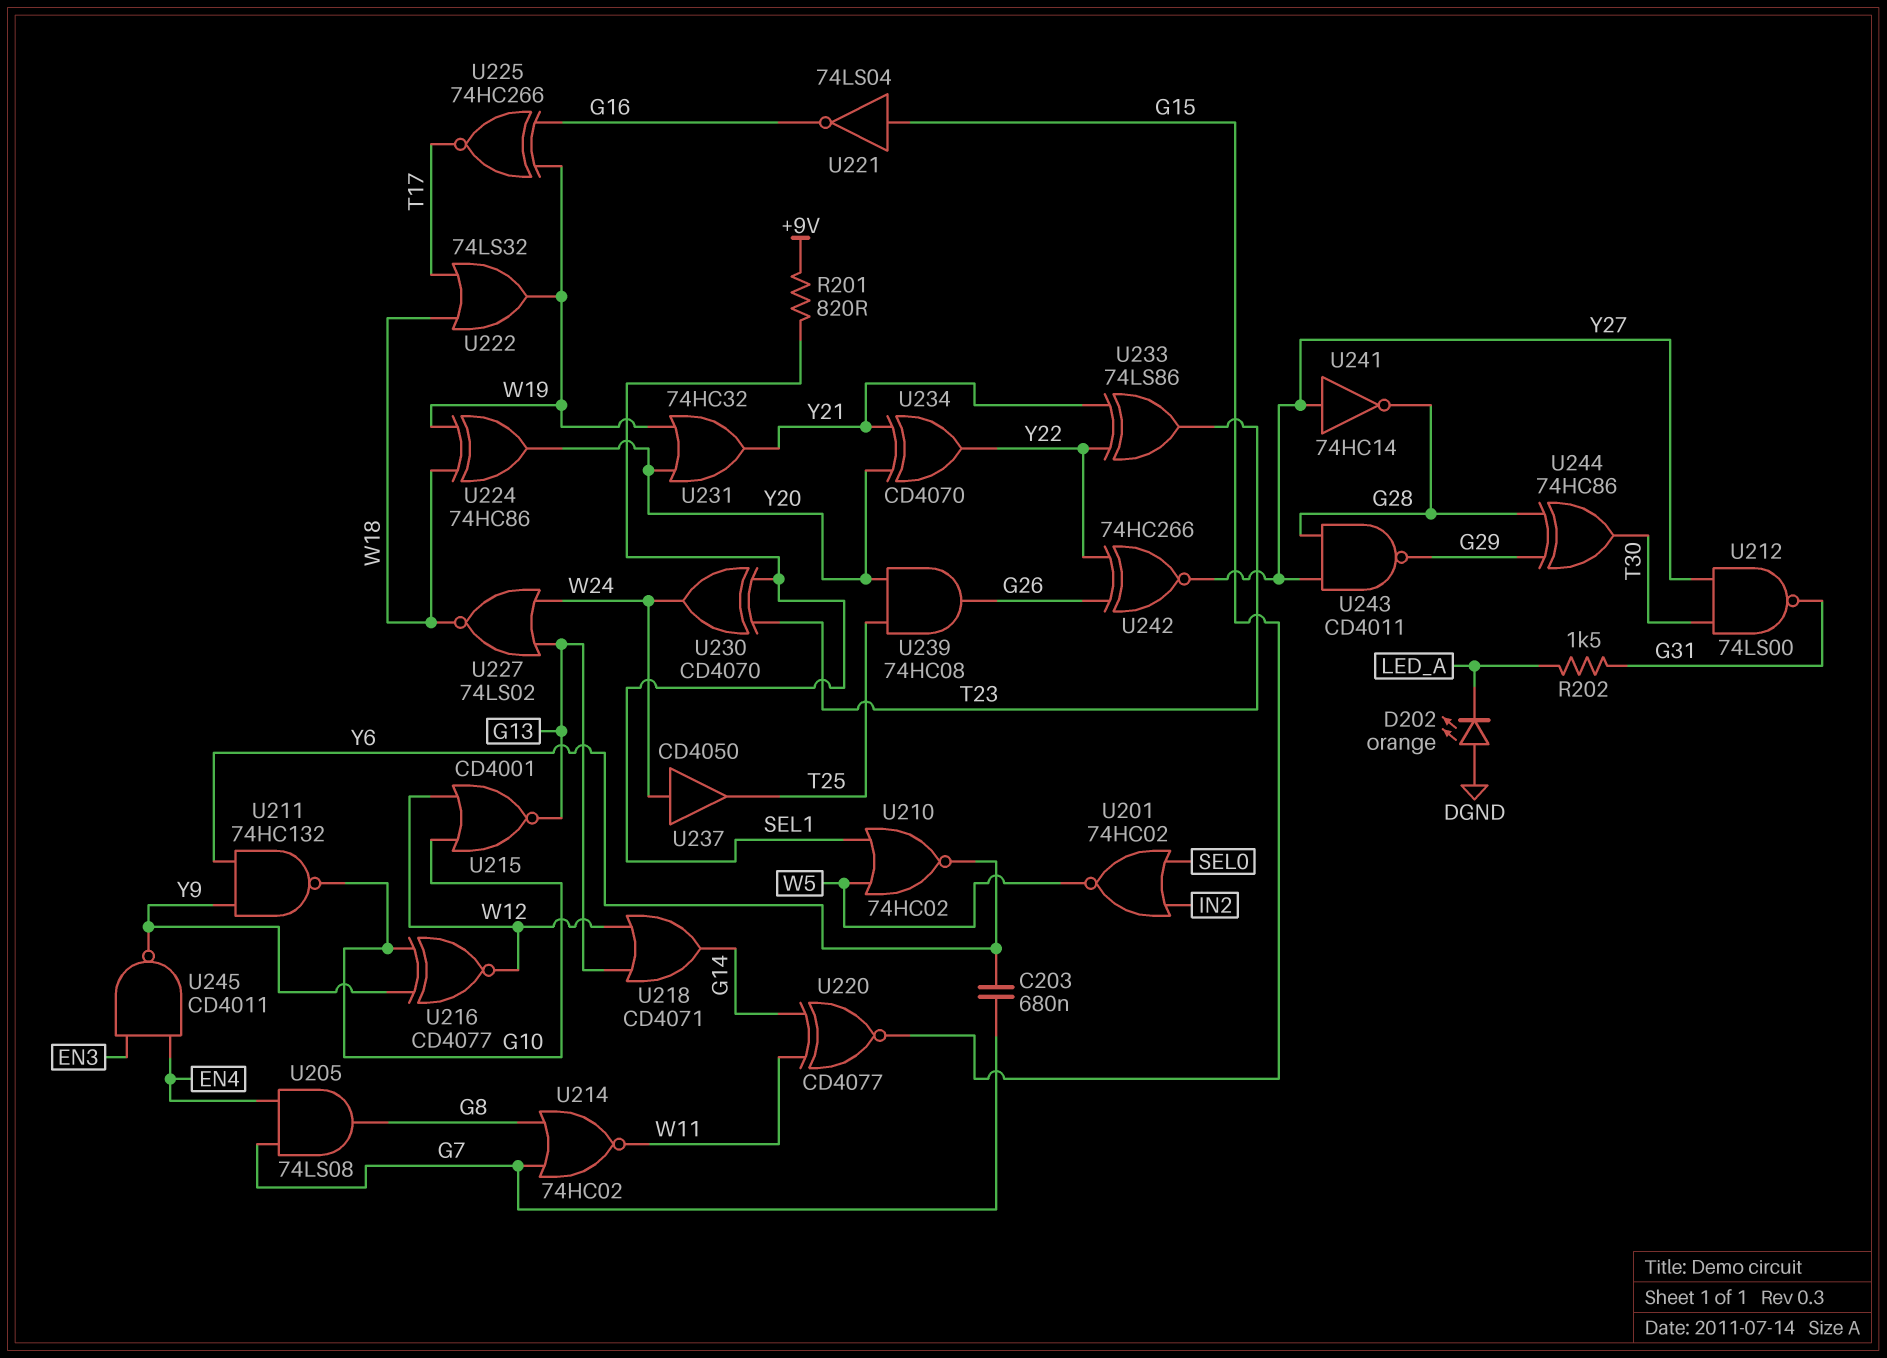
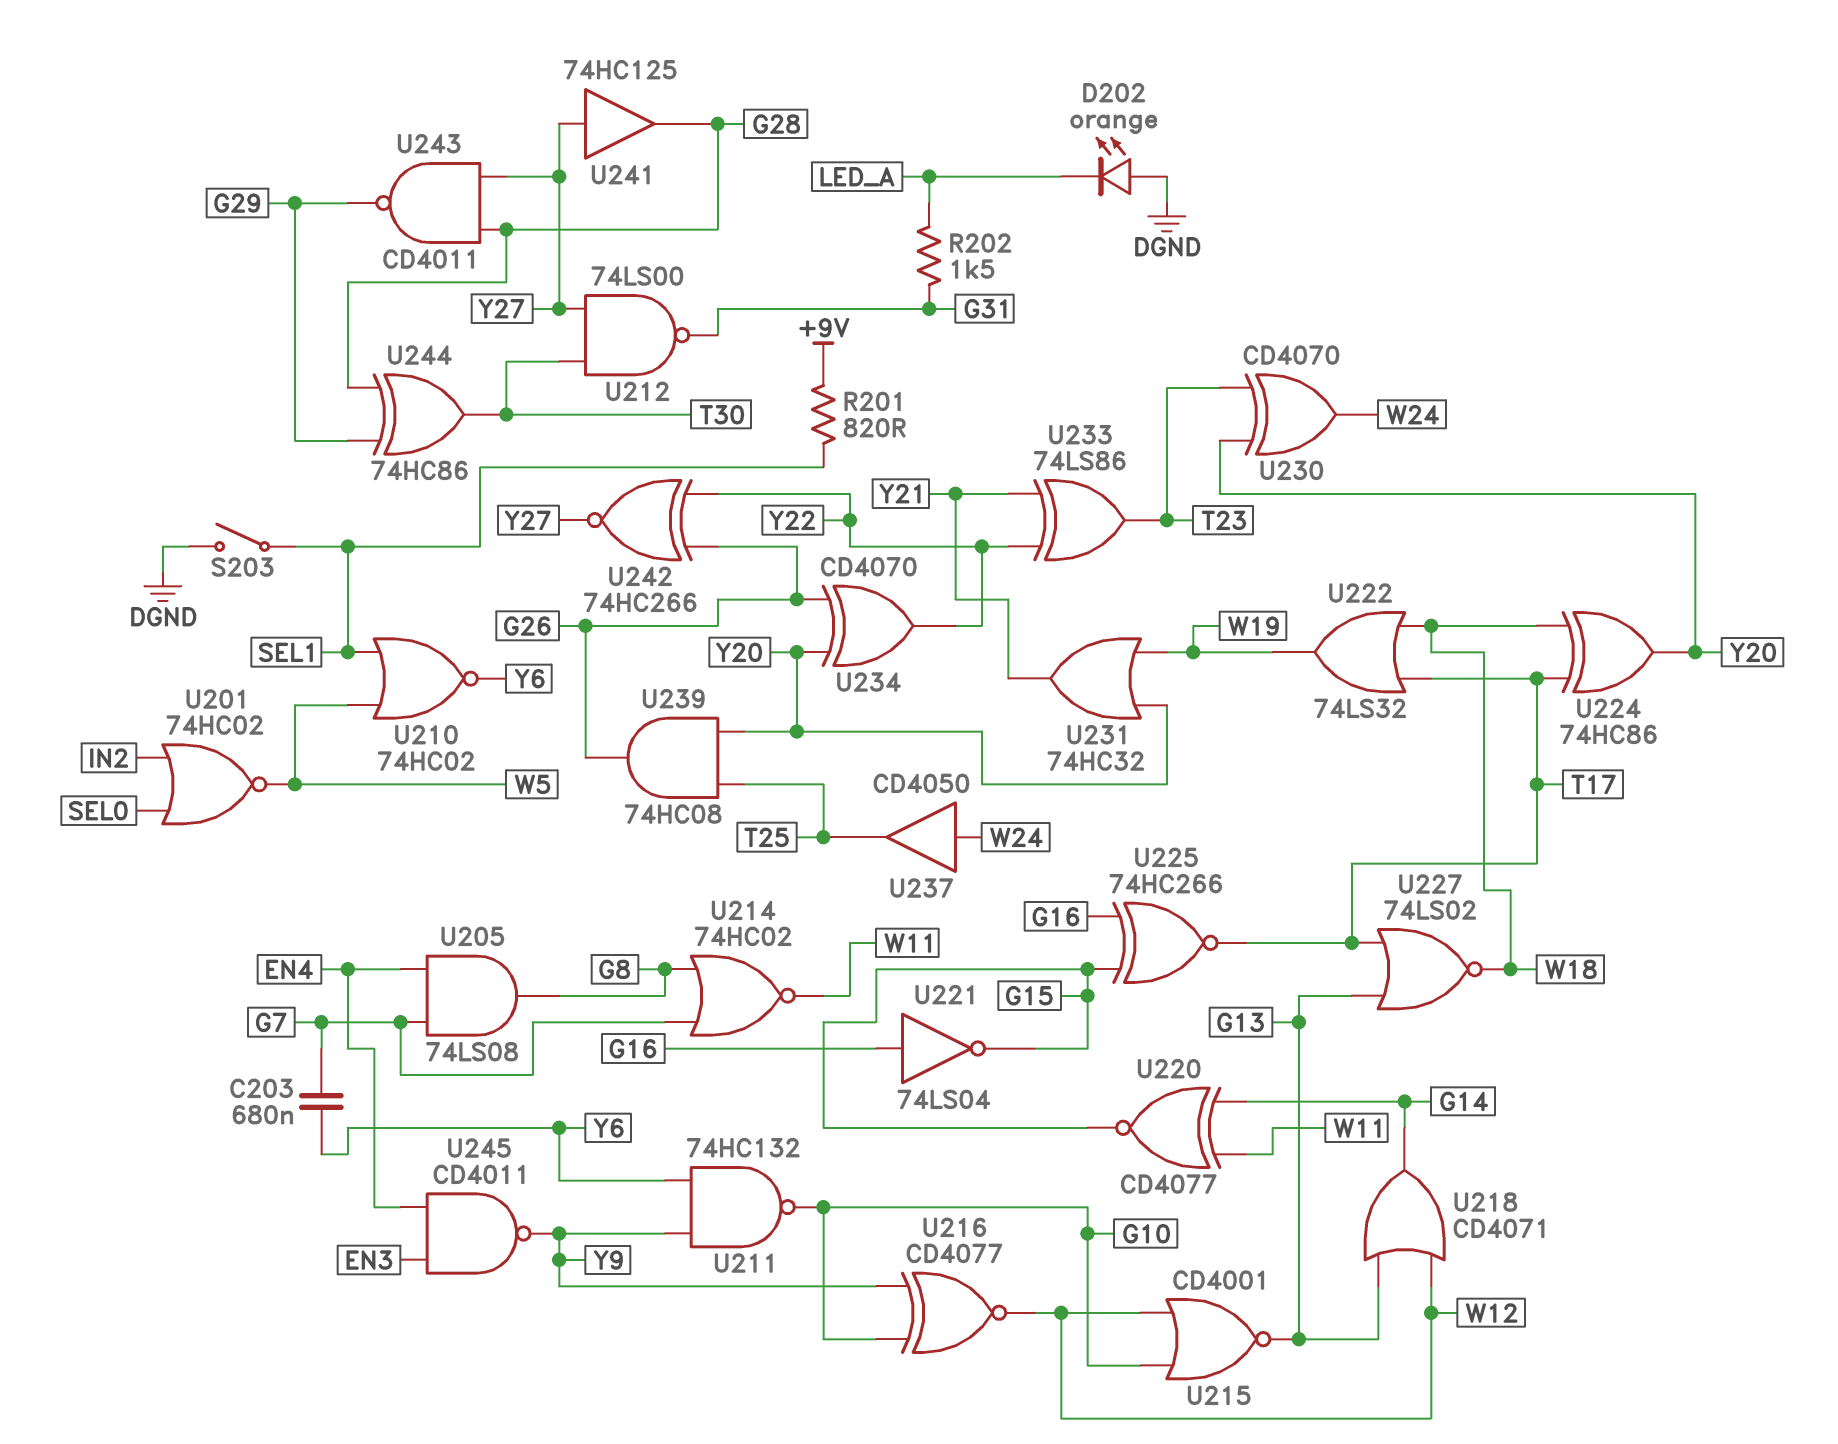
S203: none -> switch (DGND, SEL1)
U221: NOT 74LS04 (in G15, out G16) -> NOT 74LS04 (in G16, out G15)
U224: XOR 74HC86 (in W18, in W19, out Y20) -> XOR 74HC86 (in T17, in W18, out Y20)
U225: XNOR 74HC266 (in G16, in W19, out T17) -> XNOR 74HC266 (in G15, in G16, out T17)
U227: NOR 74LS02 (in G13, in W24, out W18) -> NOR 74LS02 (in G13, in T17, out W18)
U230: XOR CD4070 (in SEL1, in T23, out W24) -> XOR CD4070 (in T23, in Y20, out W24)
U234: XOR CD4070 (in Y20, in Y21, out Y22) -> XOR CD4070 (in G26, in Y20, out Y22)
U241: NOT 74HC14 (in Y27, out G28) -> buffer 74HC125 (in Y27, out G28)

